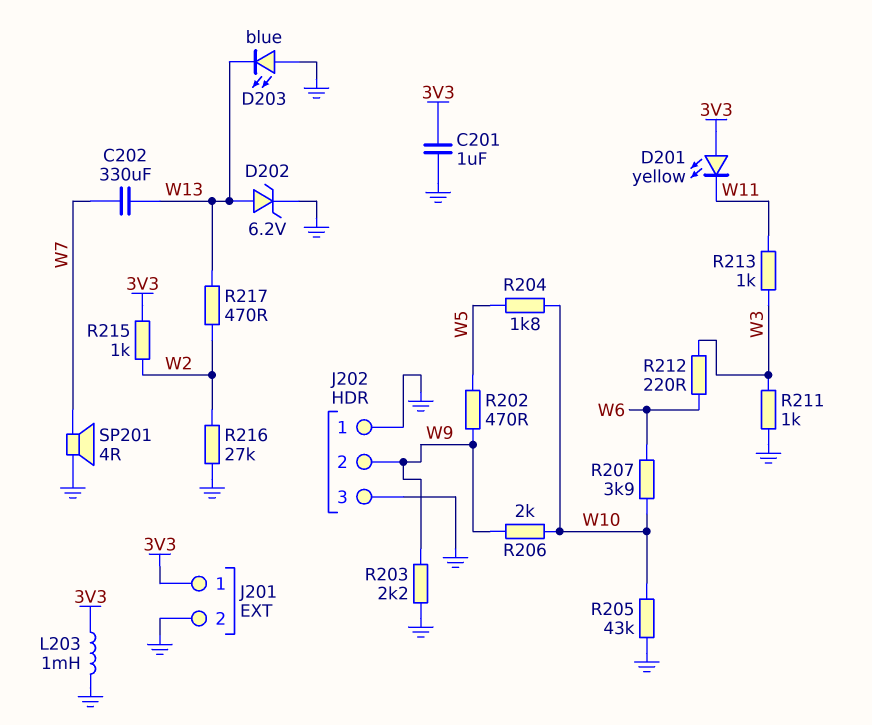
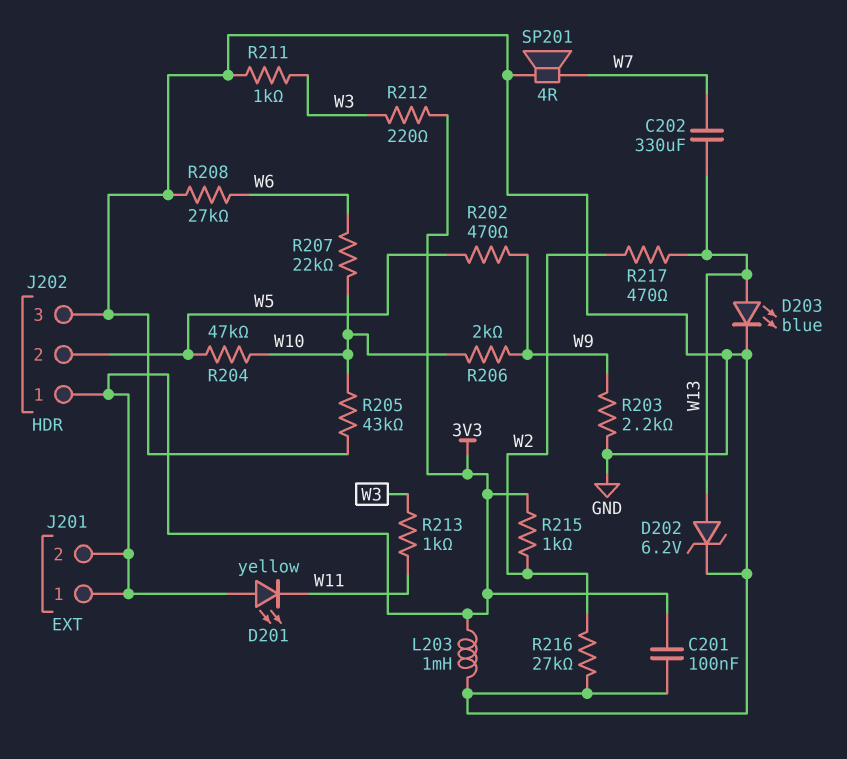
C201: 1uF (3V3, GND) -> 100nF (3V3, GND)
D203: LED blue (A GND, K W13) -> LED blue (A W13, K GND)
J201 pin 2: GND -> 3V3
J202 pin 1: GND -> 3V3
J202 pin 2: W9 -> W5
R204: 1.8k (W5, W10) -> 47k (W5, W10)
R207: 3.9k (W6, W10) -> 22k (W6, W10)
R208: none -> 27k (GND, W6)
R212: 220 (W3, W6) -> 220 (3V3, W3)

